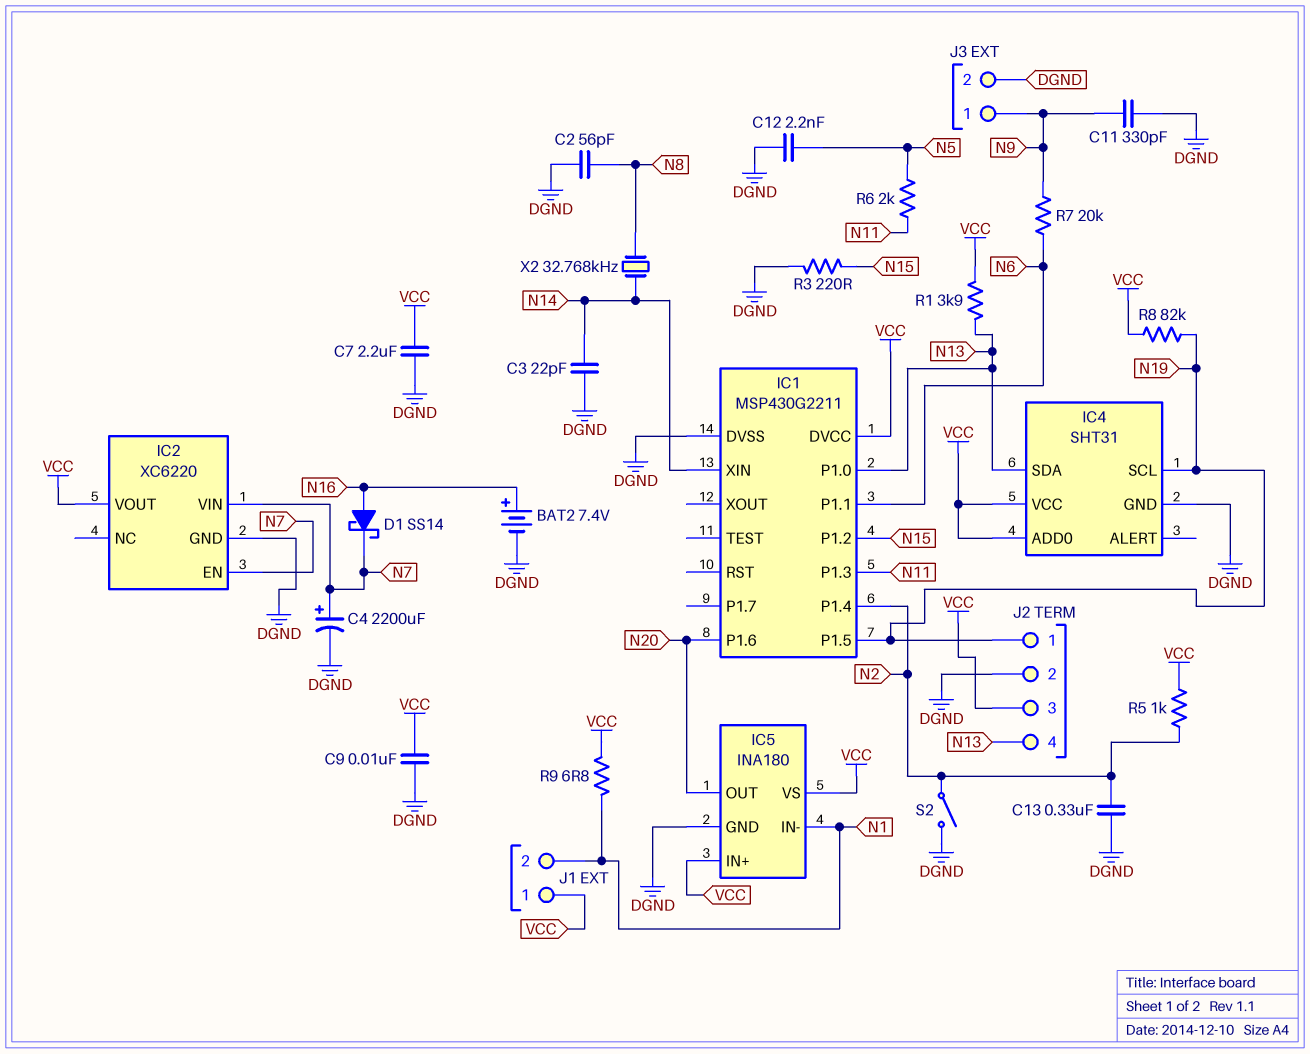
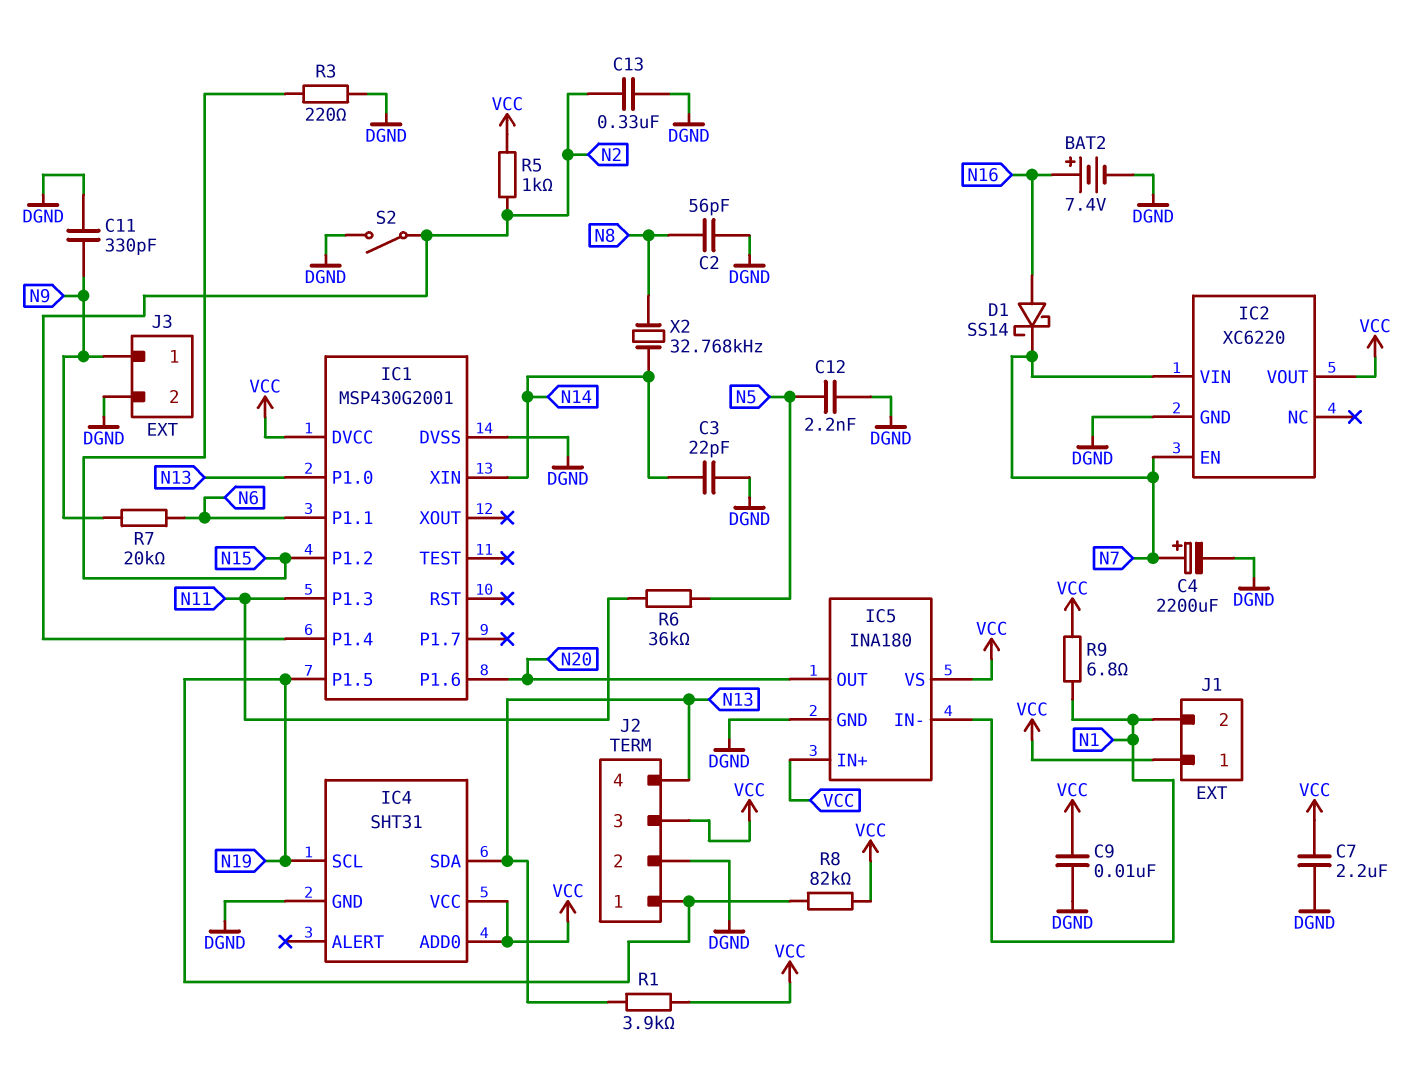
IC1: MSP430G2211 -> MSP430G2001
R6: 2k (N5, N11) -> 36k (N5, N11)

